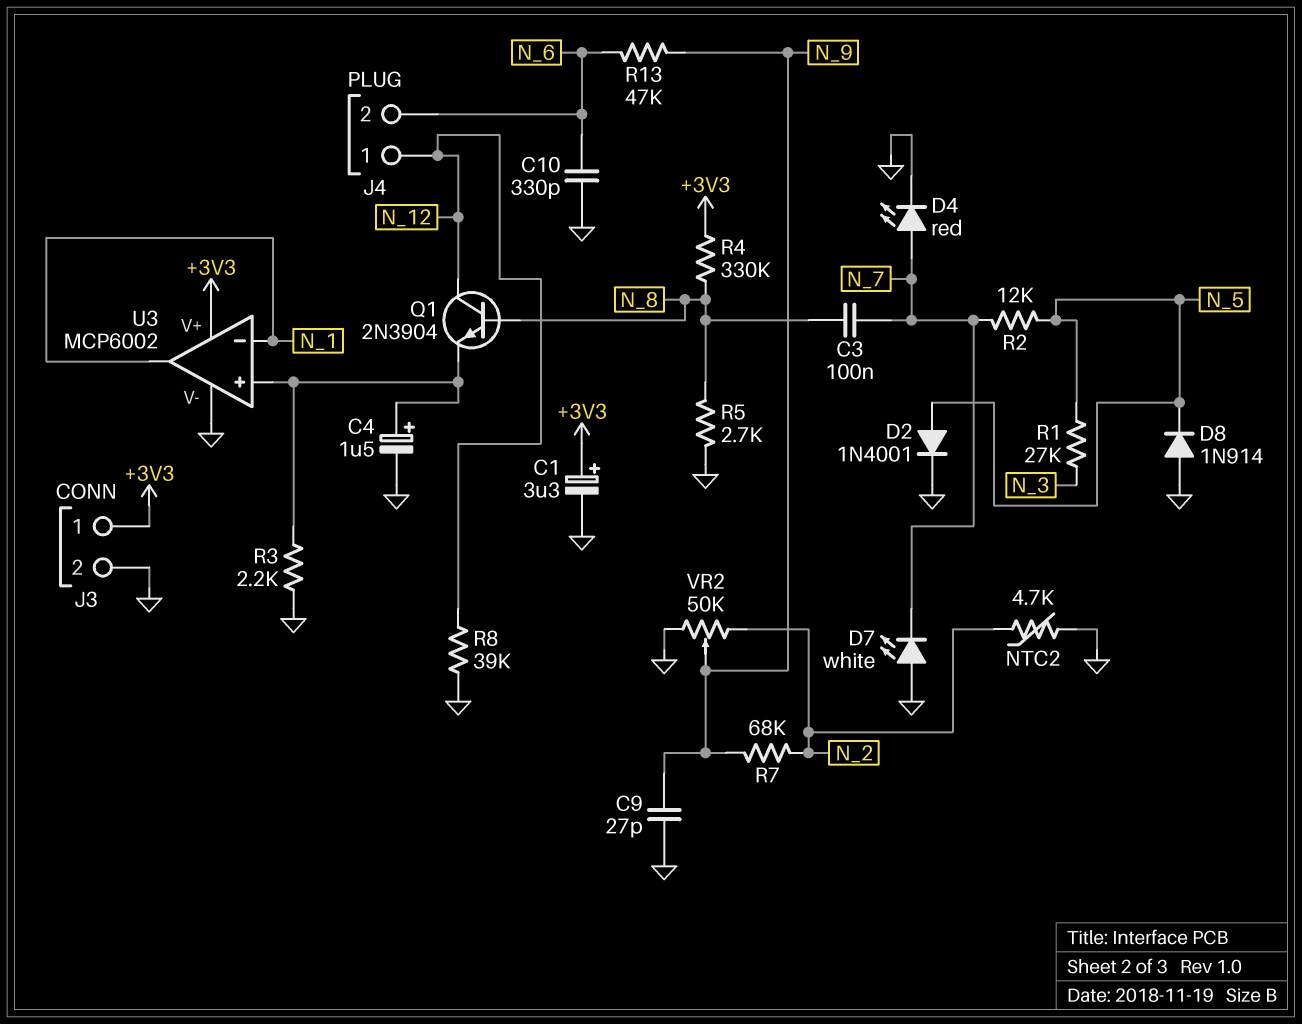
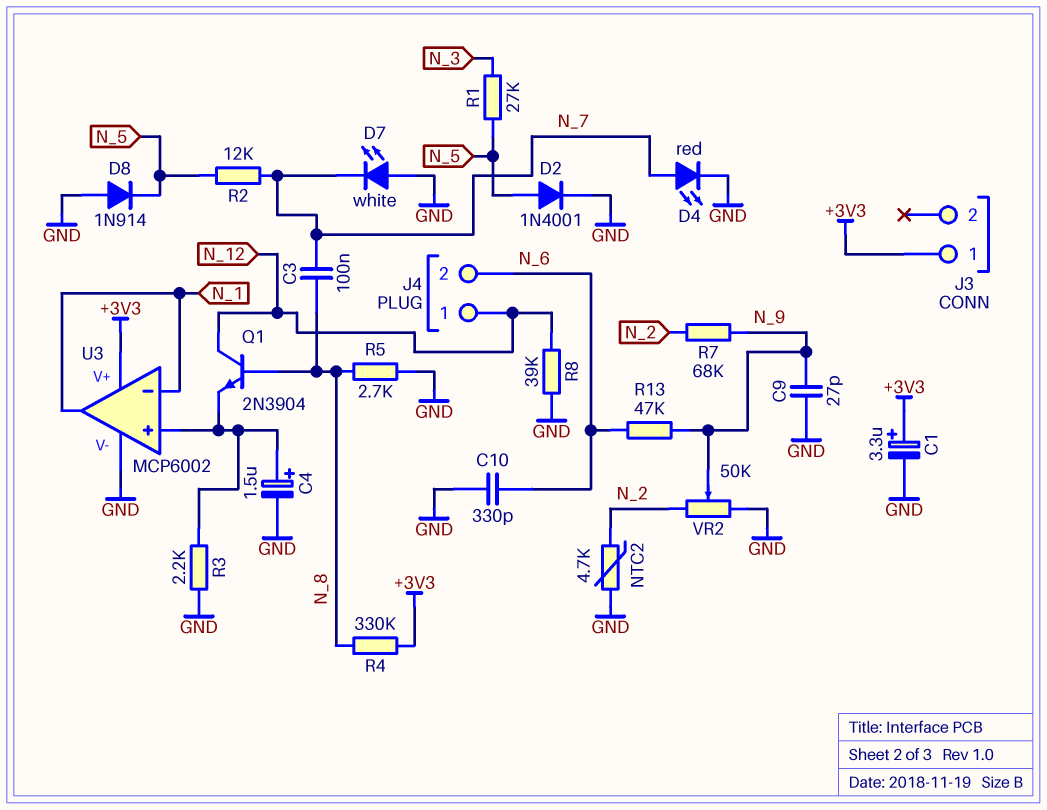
J3 pin 2: GND -> none

